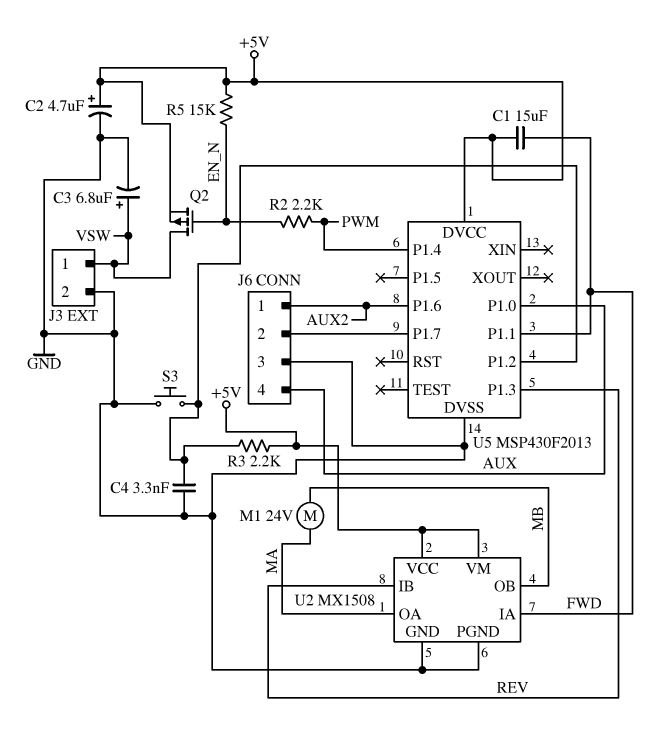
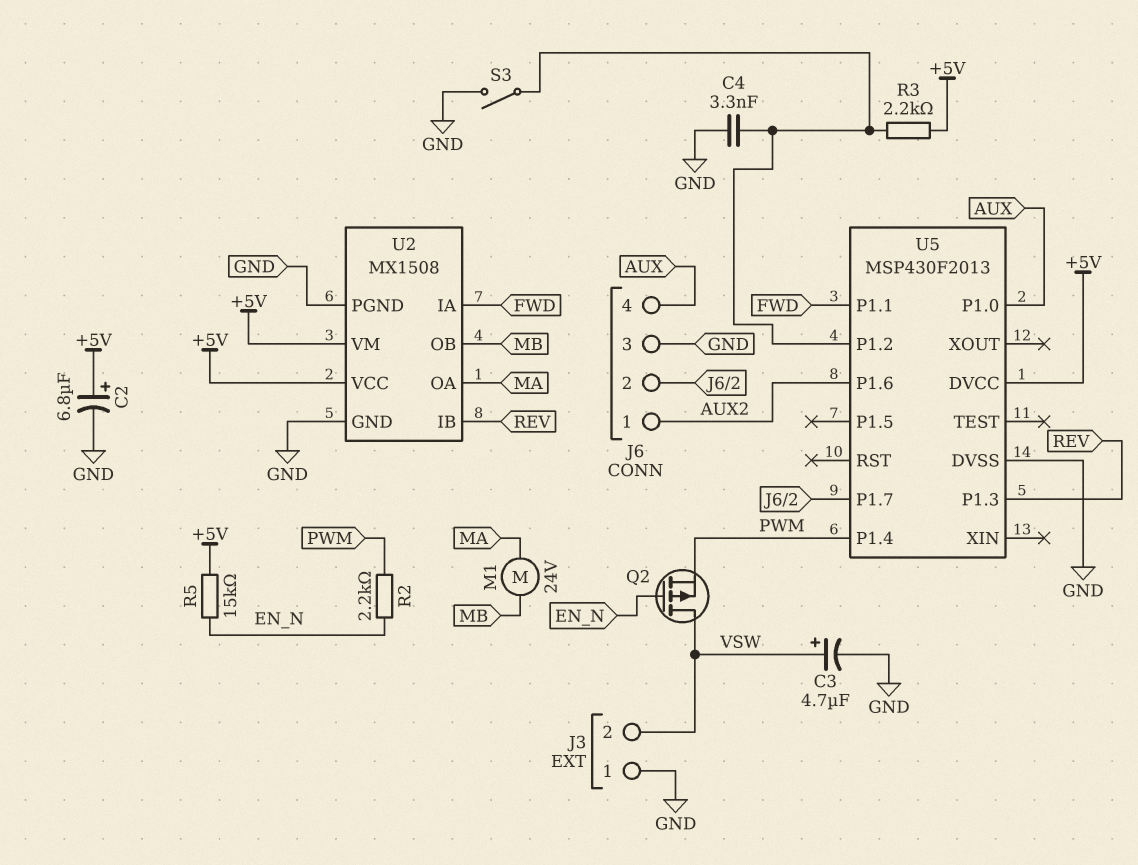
C1: 15uF (+5V, FWD) -> none
C2: 4.7uF (plus +5V, minus GND) -> 6.8uF (plus +5V, minus GND)
C3: 6.8uF (plus VSW, minus GND) -> 4.7uF (plus VSW, minus GND)
J3 pin 1: VSW -> GND
J3 pin 2: GND -> VSW
Q2: PMOS (G EN_N, D VSW, S +5V) -> PMOS (G EN_N, D VSW, S PWM)
S3: button (GND, U5/P1.2) -> switch (GND, U5/P1.2)

